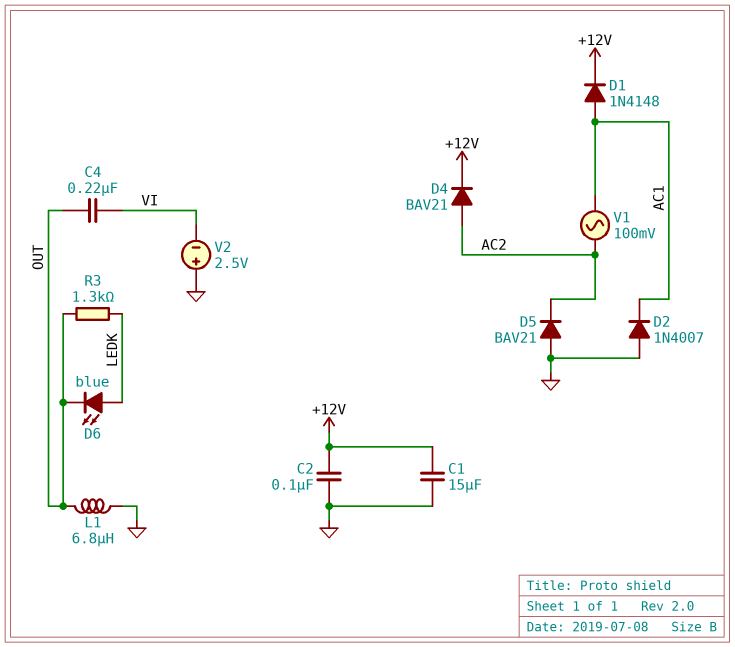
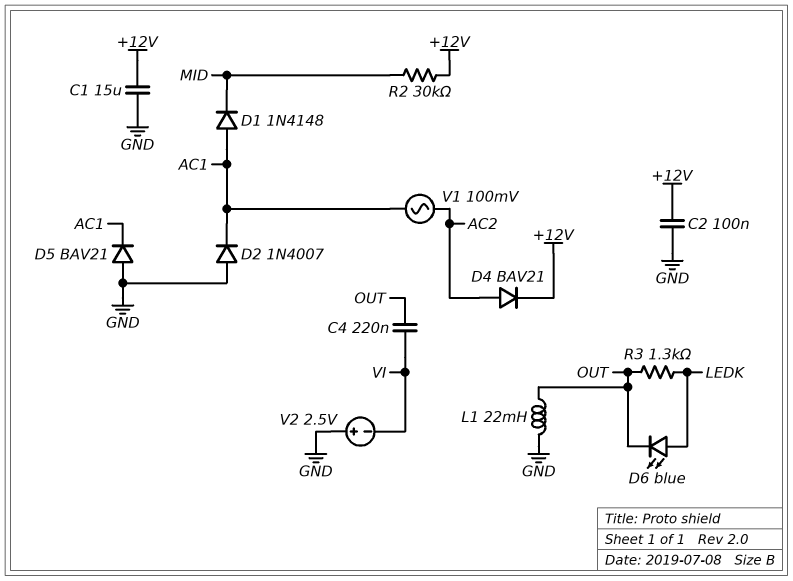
D1: diode 1N4148 (A AC1, K +12V) -> diode 1N4148 (A AC1, K MID)
D5: diode BAV21 (A GND, K AC2) -> diode BAV21 (A GND, K AC1)
L1: 6.8uH (GND, OUT) -> 22mH (GND, OUT)
R2: none -> 30k (+12V, MID)

